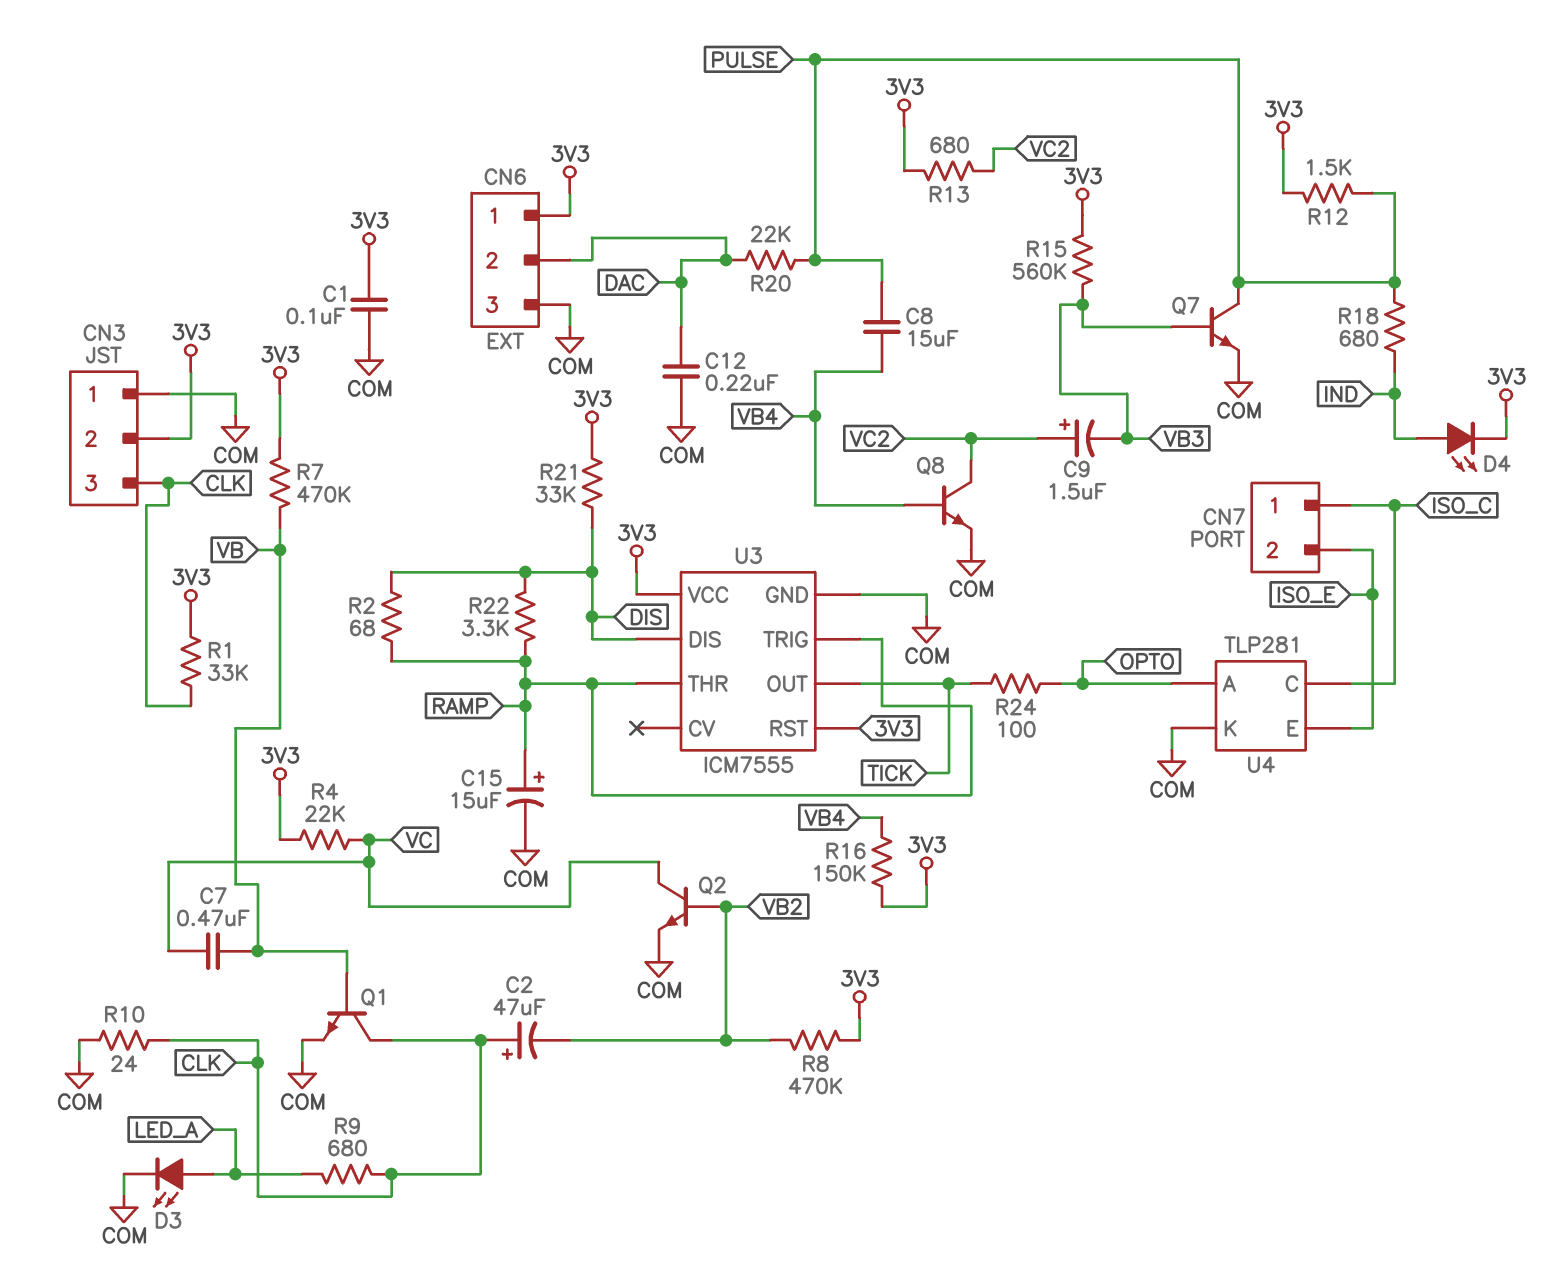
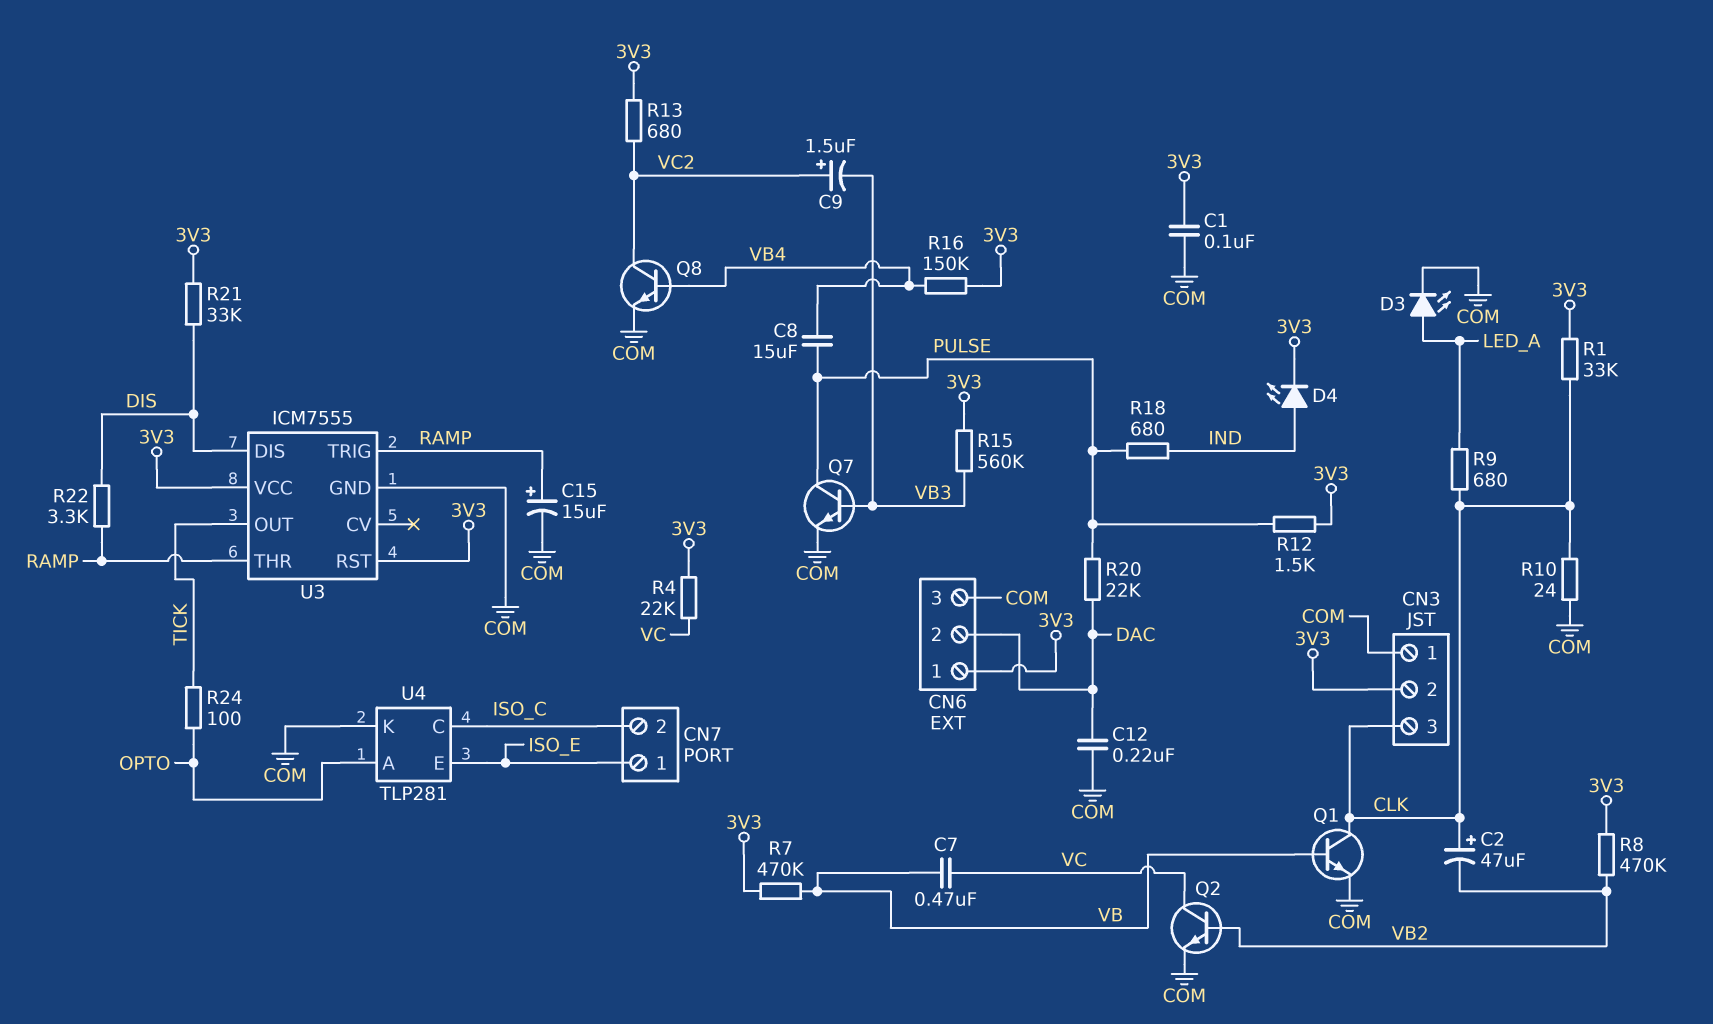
CN7 pin 1: ISO_C -> ISO_E
CN7 pin 2: ISO_E -> ISO_C
R2: 68 (DIS, RAMP) -> none

